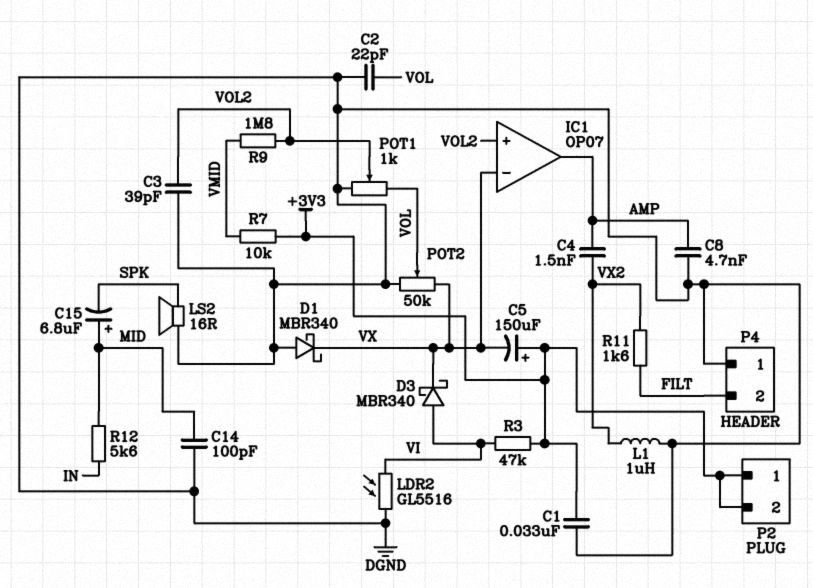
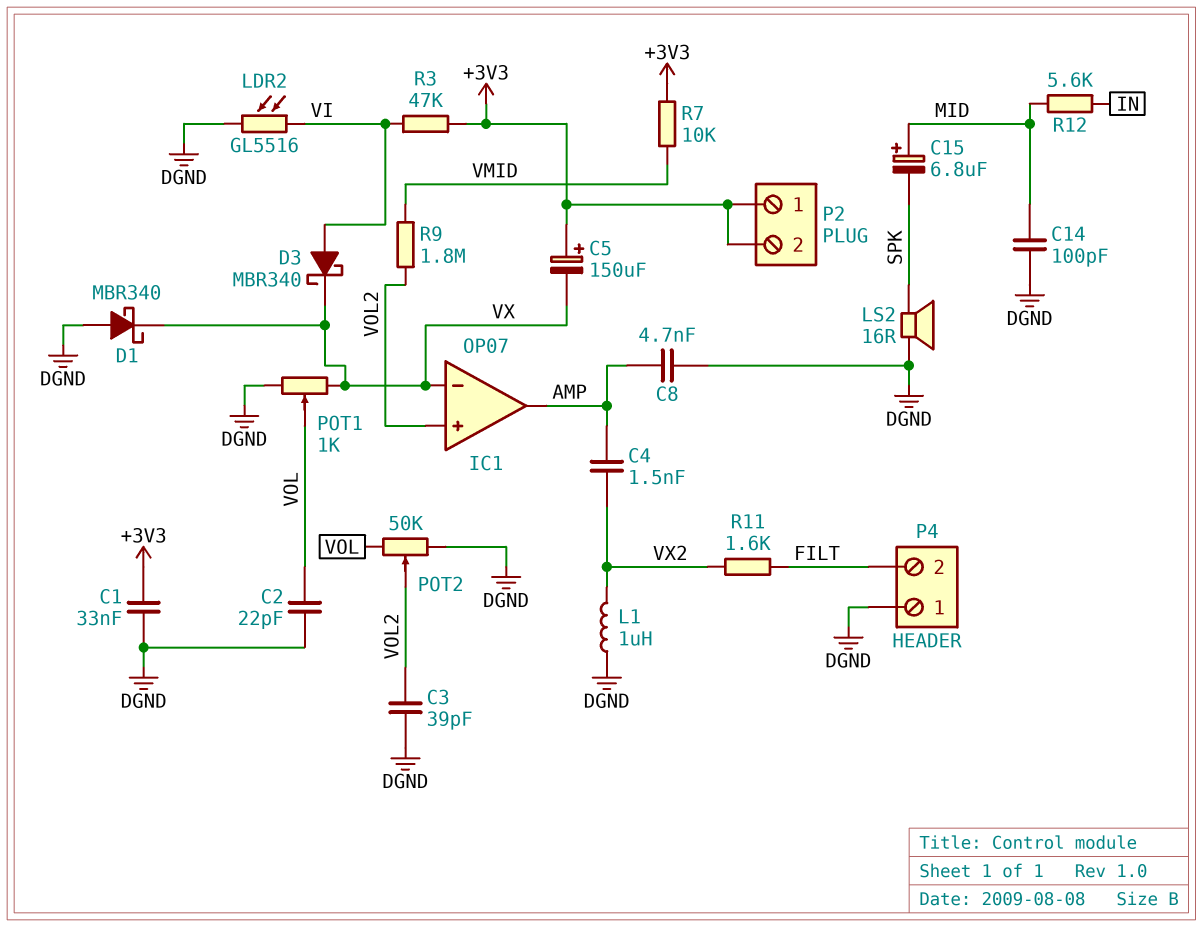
POT1: 1k (DGND, VOL, wiper VOL2) -> 1k (DGND, VX, wiper VOL)
POT2: 50k (DGND, VX, wiper VOL) -> 50k (DGND, VOL, wiper VOL2)

